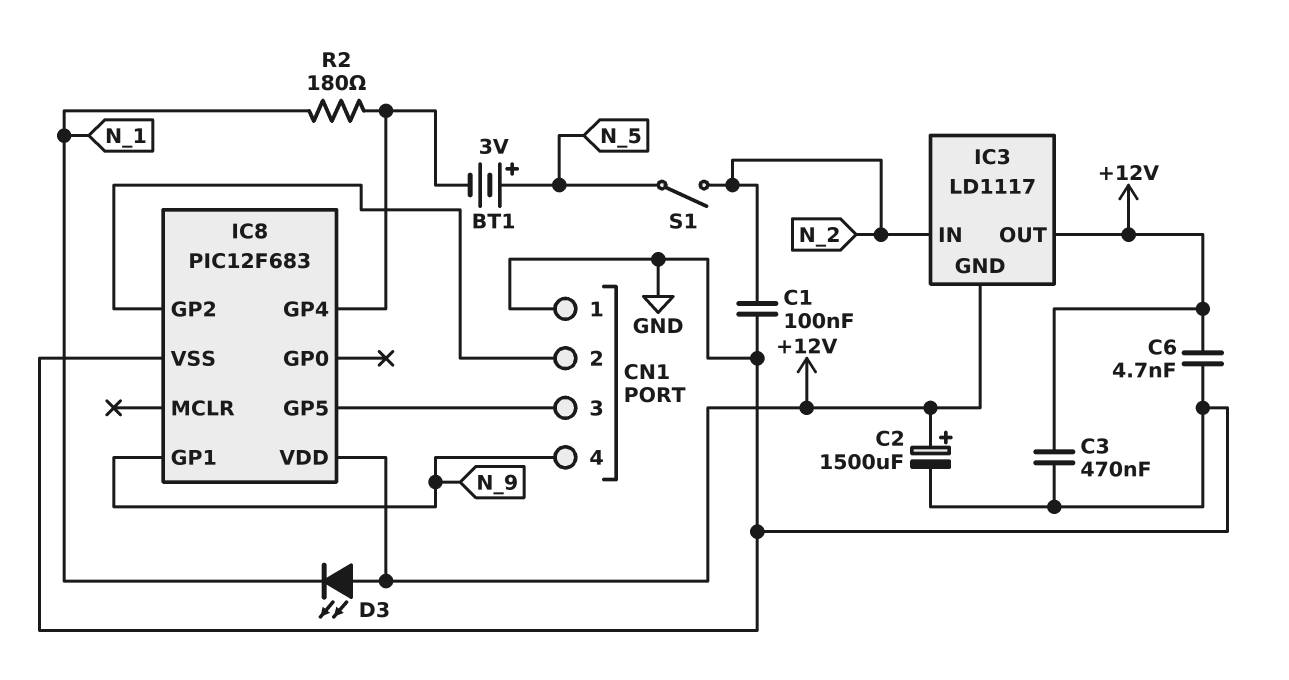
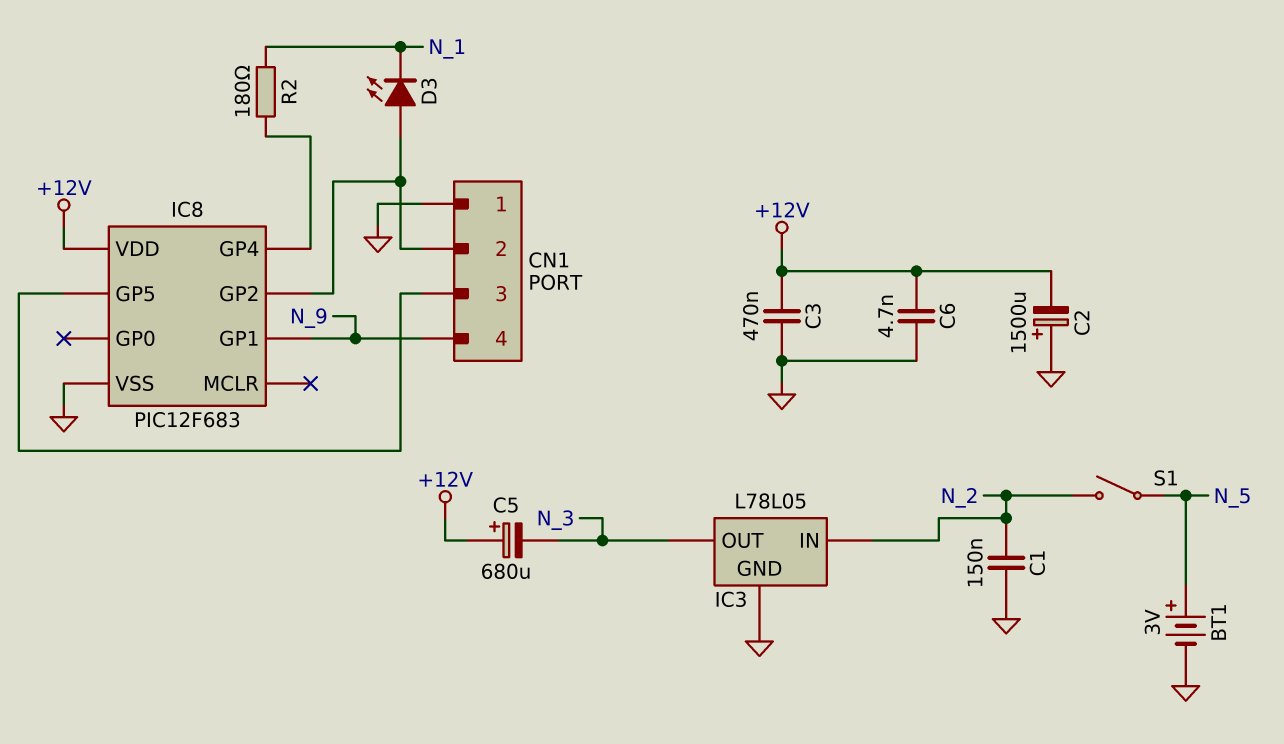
BT1: 3V (plus N_5, minus IC8/GP4) -> 3V (plus N_5, minus GND)
C1: 100nF (GND, N_2) -> 150nF (GND, N_2)
C2: 1500uF (plus +12V, minus GND) -> 1500uF (plus GND, minus +12V)
C5: none -> 680uF (plus +12V, minus N_3)
D3: LED (A +12V, K N_1) -> LED (A CN1/2, K N_1)
IC3: LD1117 -> L78L05
IC3 pin GND: +12V -> GND
IC3 pin OUT: +12V -> N_3

